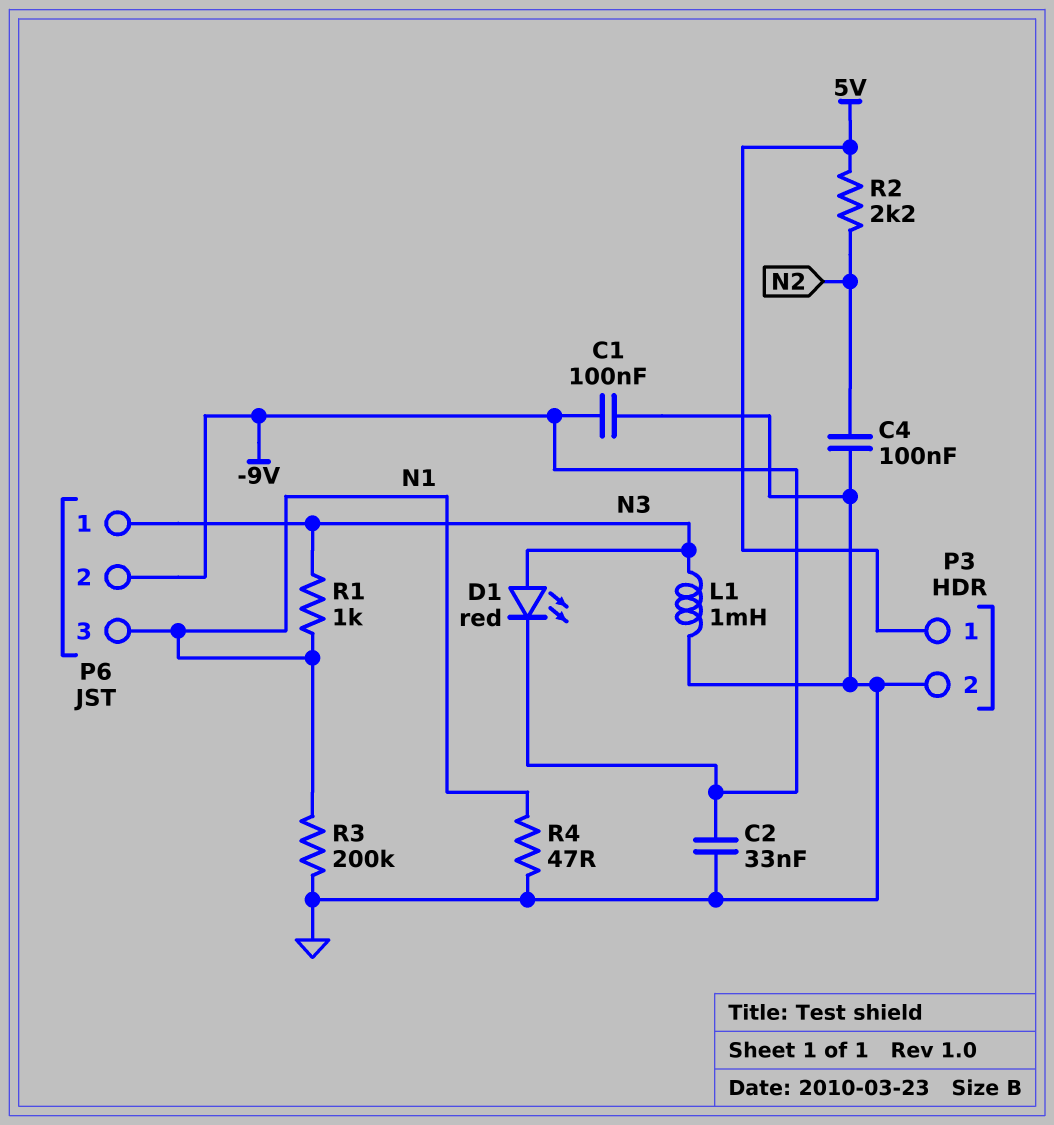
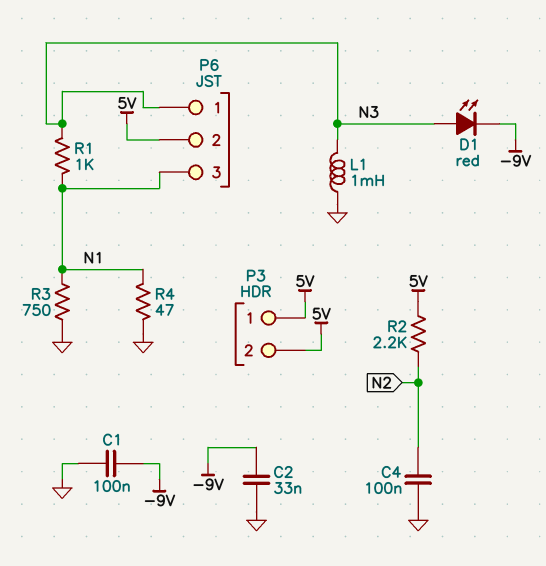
P3 pin 2: GND -> 5V
P6 pin 2: -9V -> 5V
R3: 200k (GND, N1) -> 750 (GND, N1)

